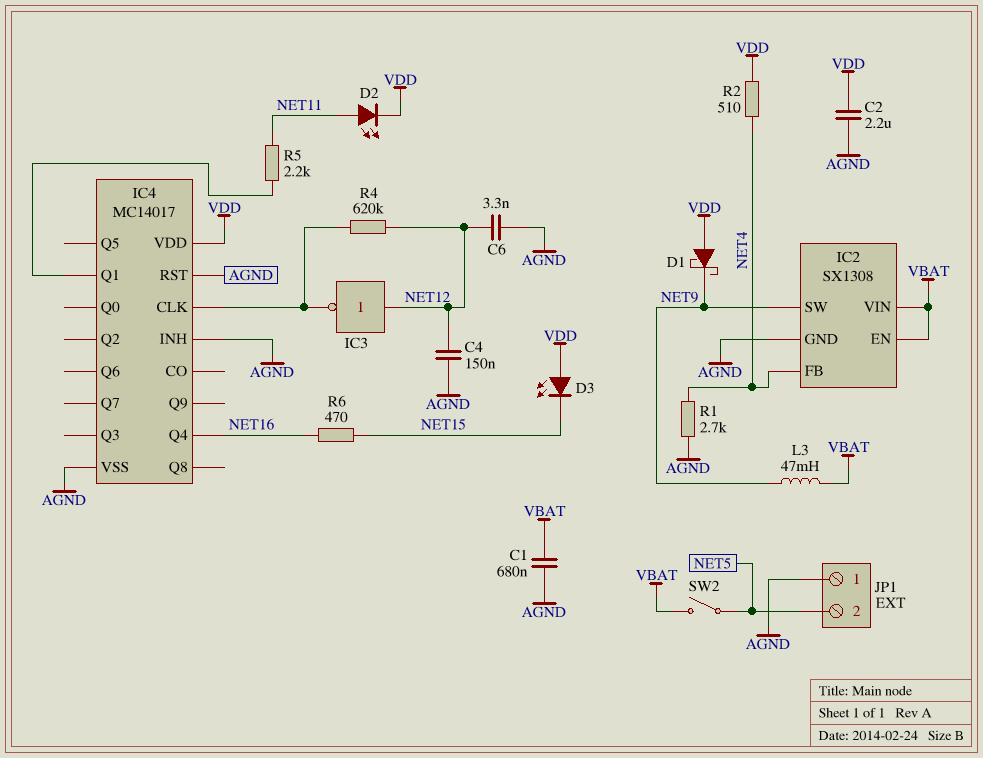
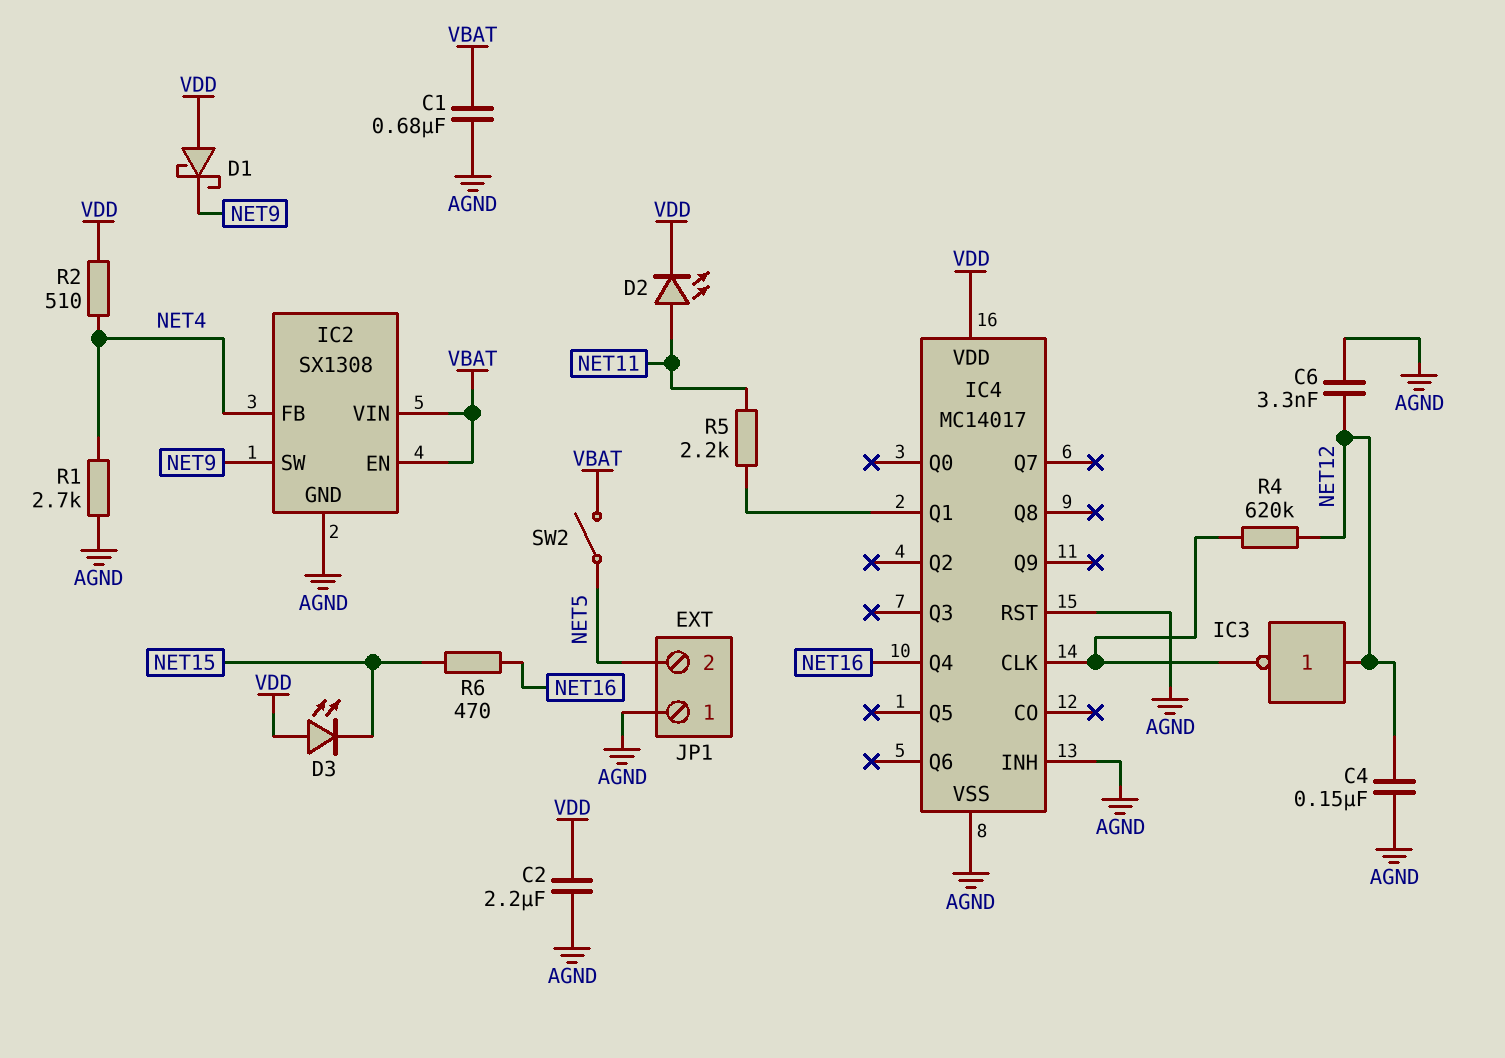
L3: 47mH (NET9, VBAT) -> none

